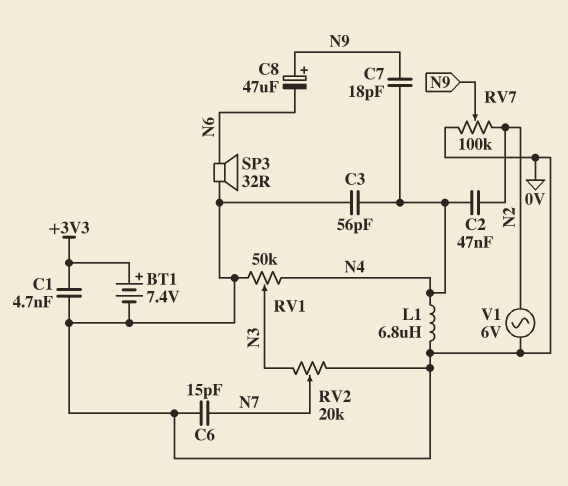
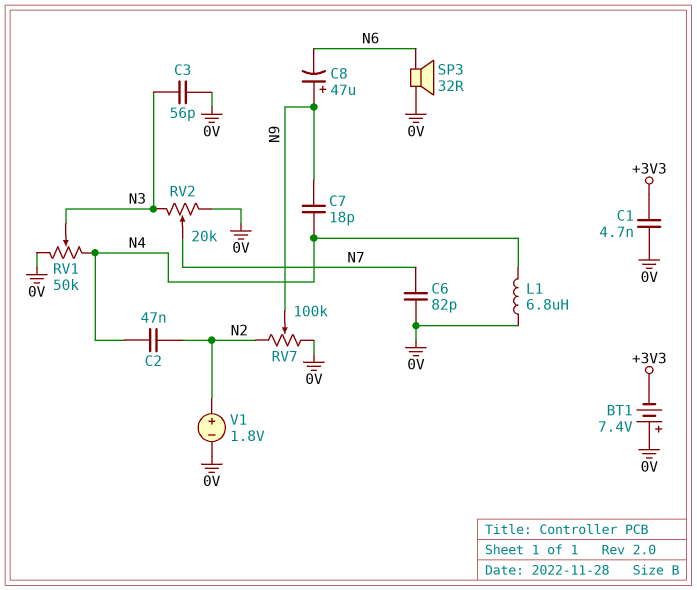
BT1: 7.4V (plus +3V3, minus 0V) -> 7.4V (plus 0V, minus +3V3)
C3: 56pF (0V, N4) -> 56pF (0V, N3)
C6: 15pF (0V, N7) -> 82pF (0V, N7)
V1: AC 6V (0V, N2) -> 1.8V (plus N2, minus 0V)

